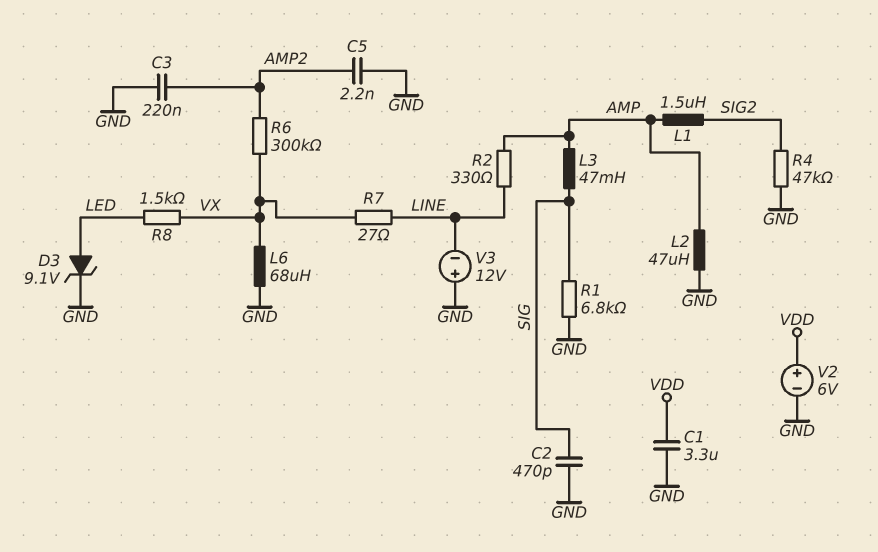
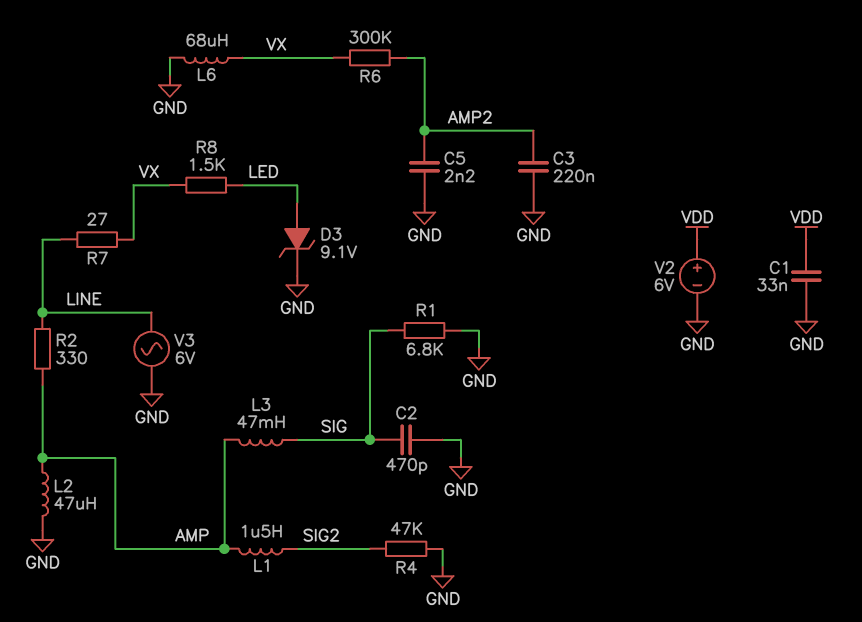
C1: 3.3uF (GND, VDD) -> 33nF (GND, VDD)
V3: 12V (plus GND, minus LINE) -> AC 6V (GND, LINE)

